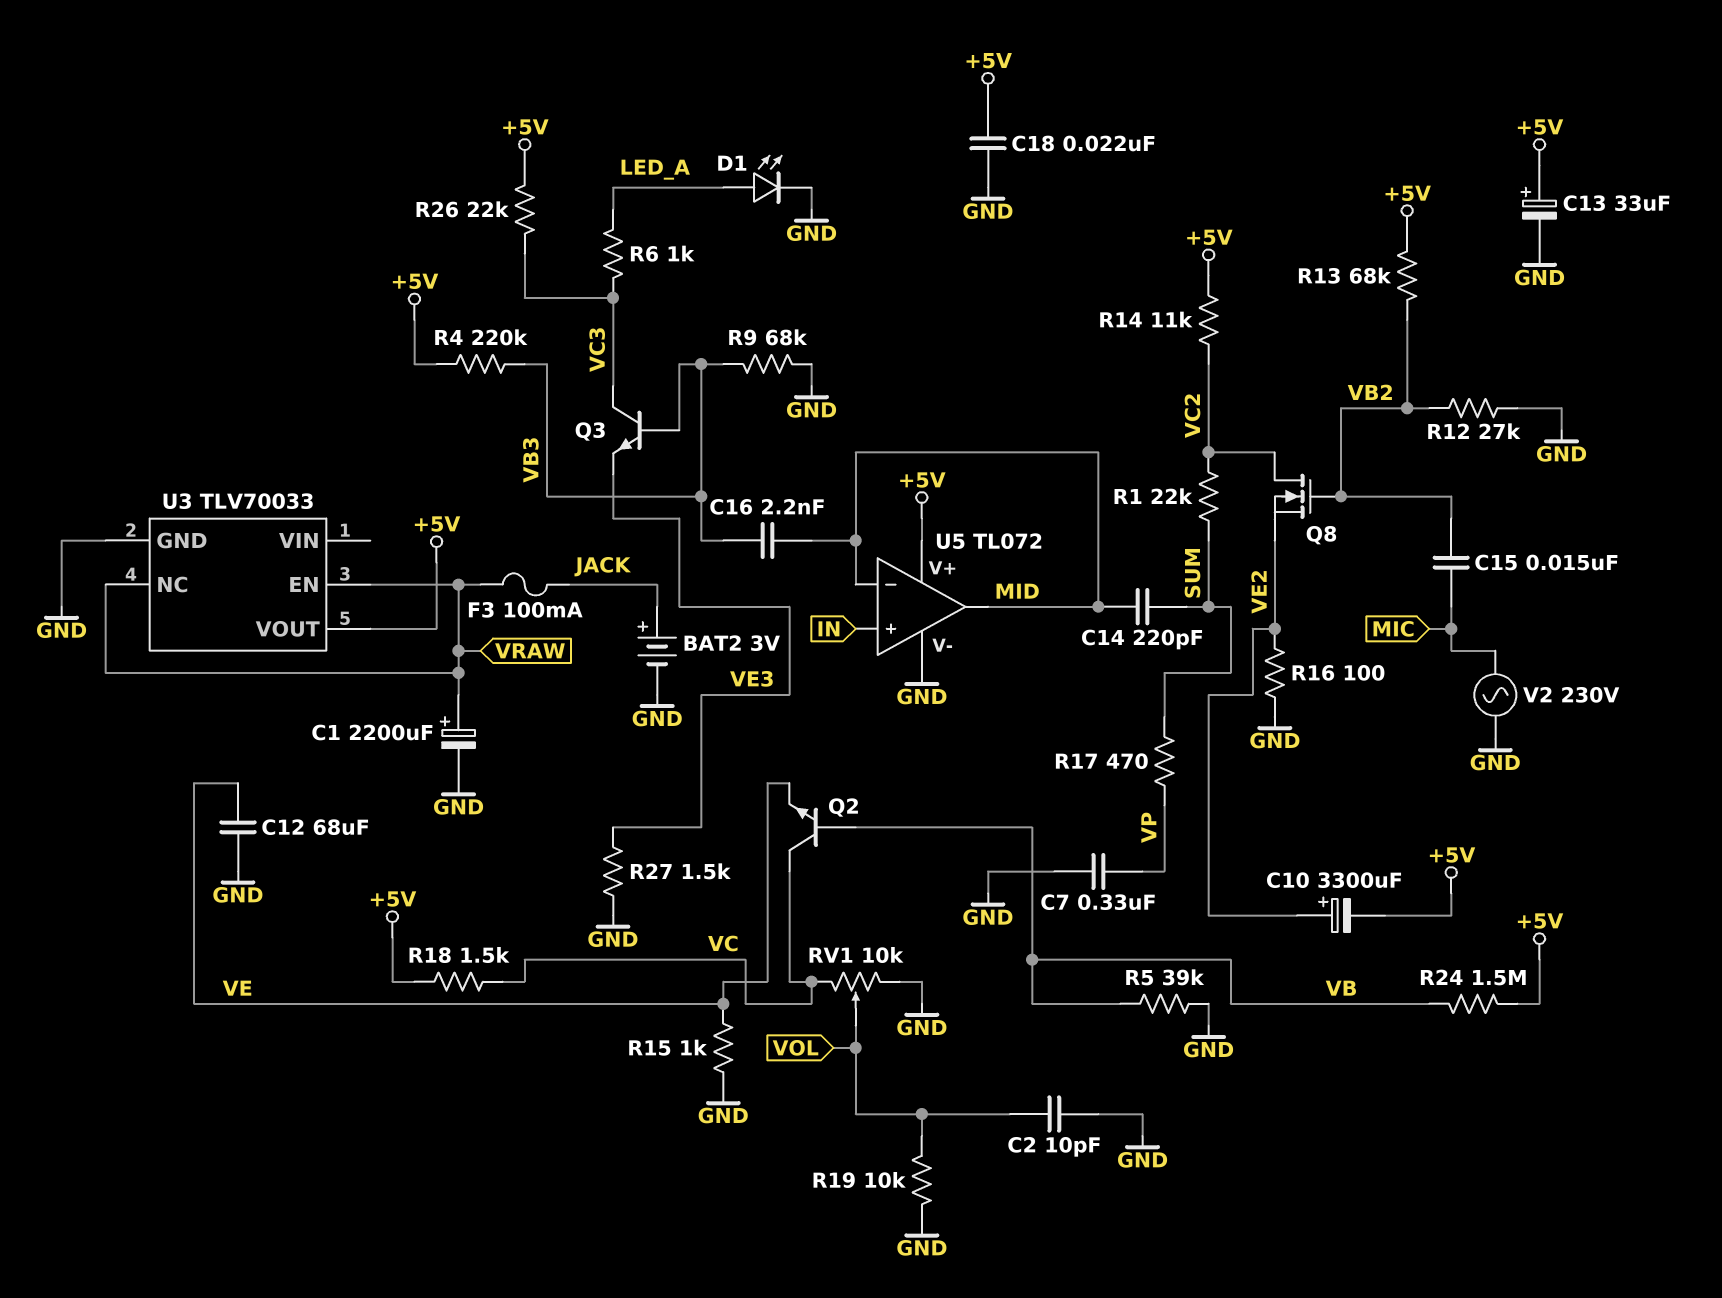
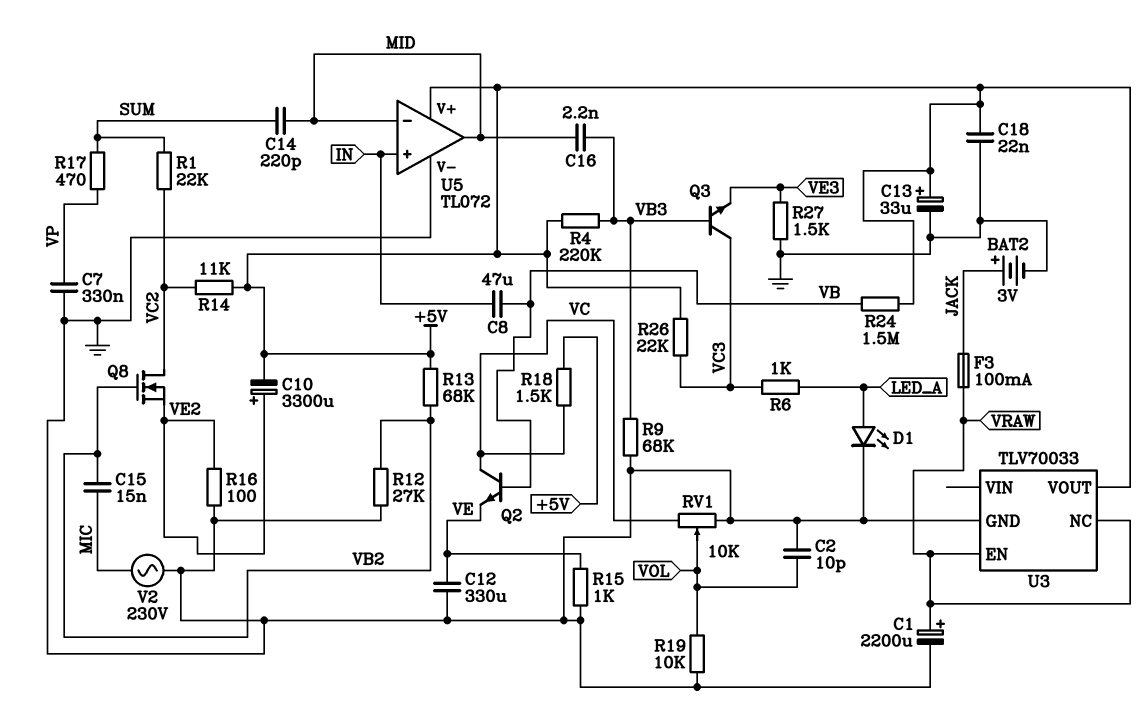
C8: none -> 47uF (IN, VB)
C12: 68uF (GND, VE) -> 330uF (GND, VE)
R5: 39k (GND, VB) -> none

